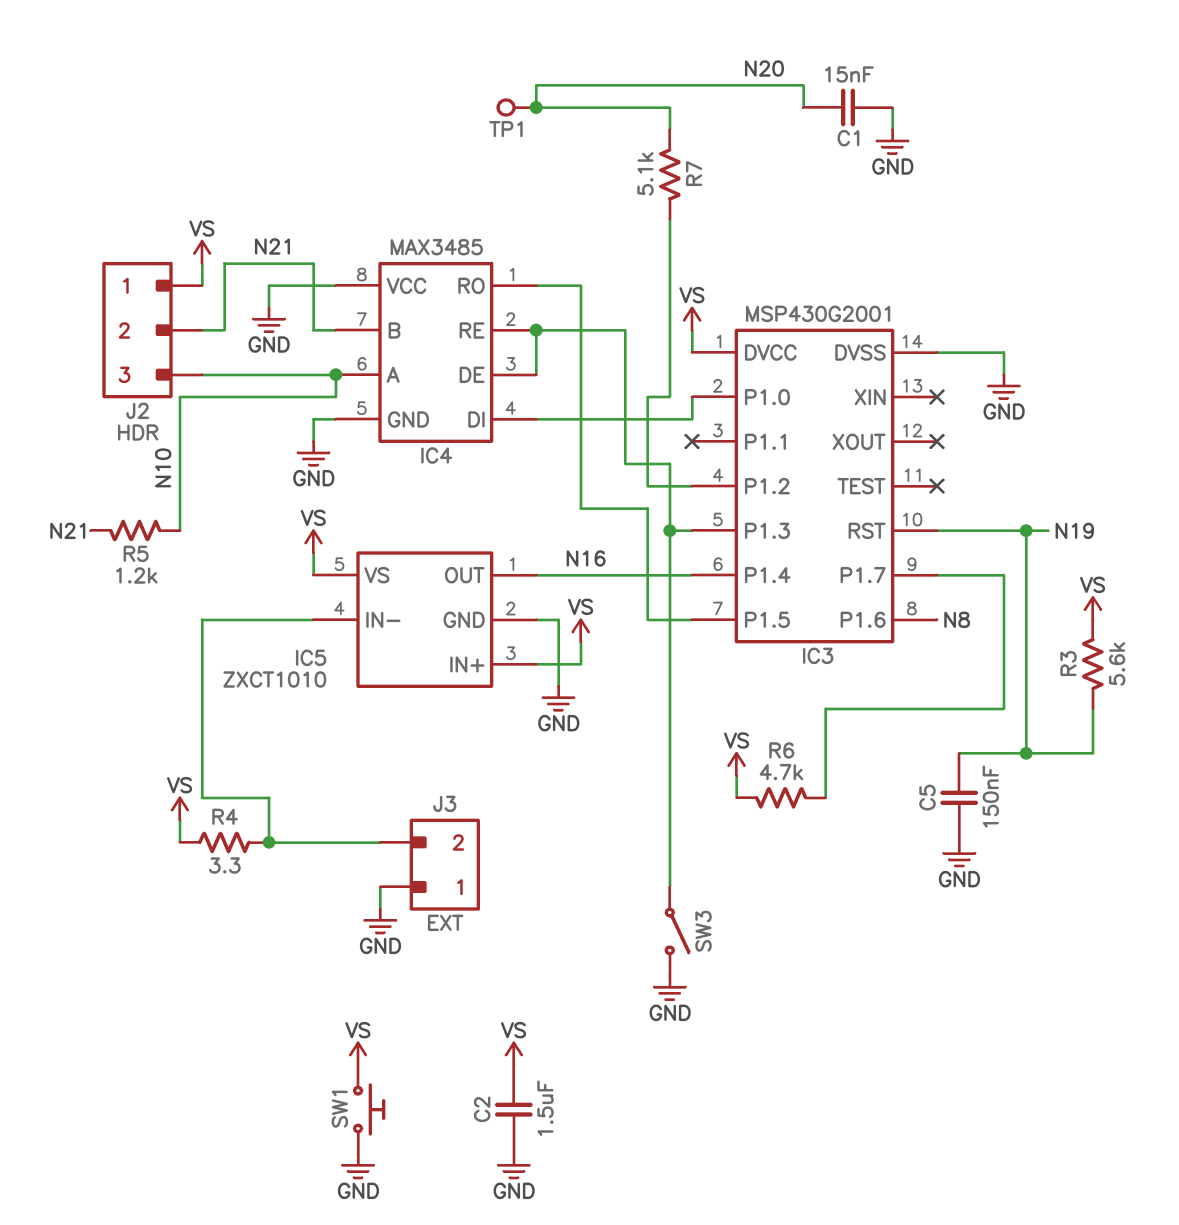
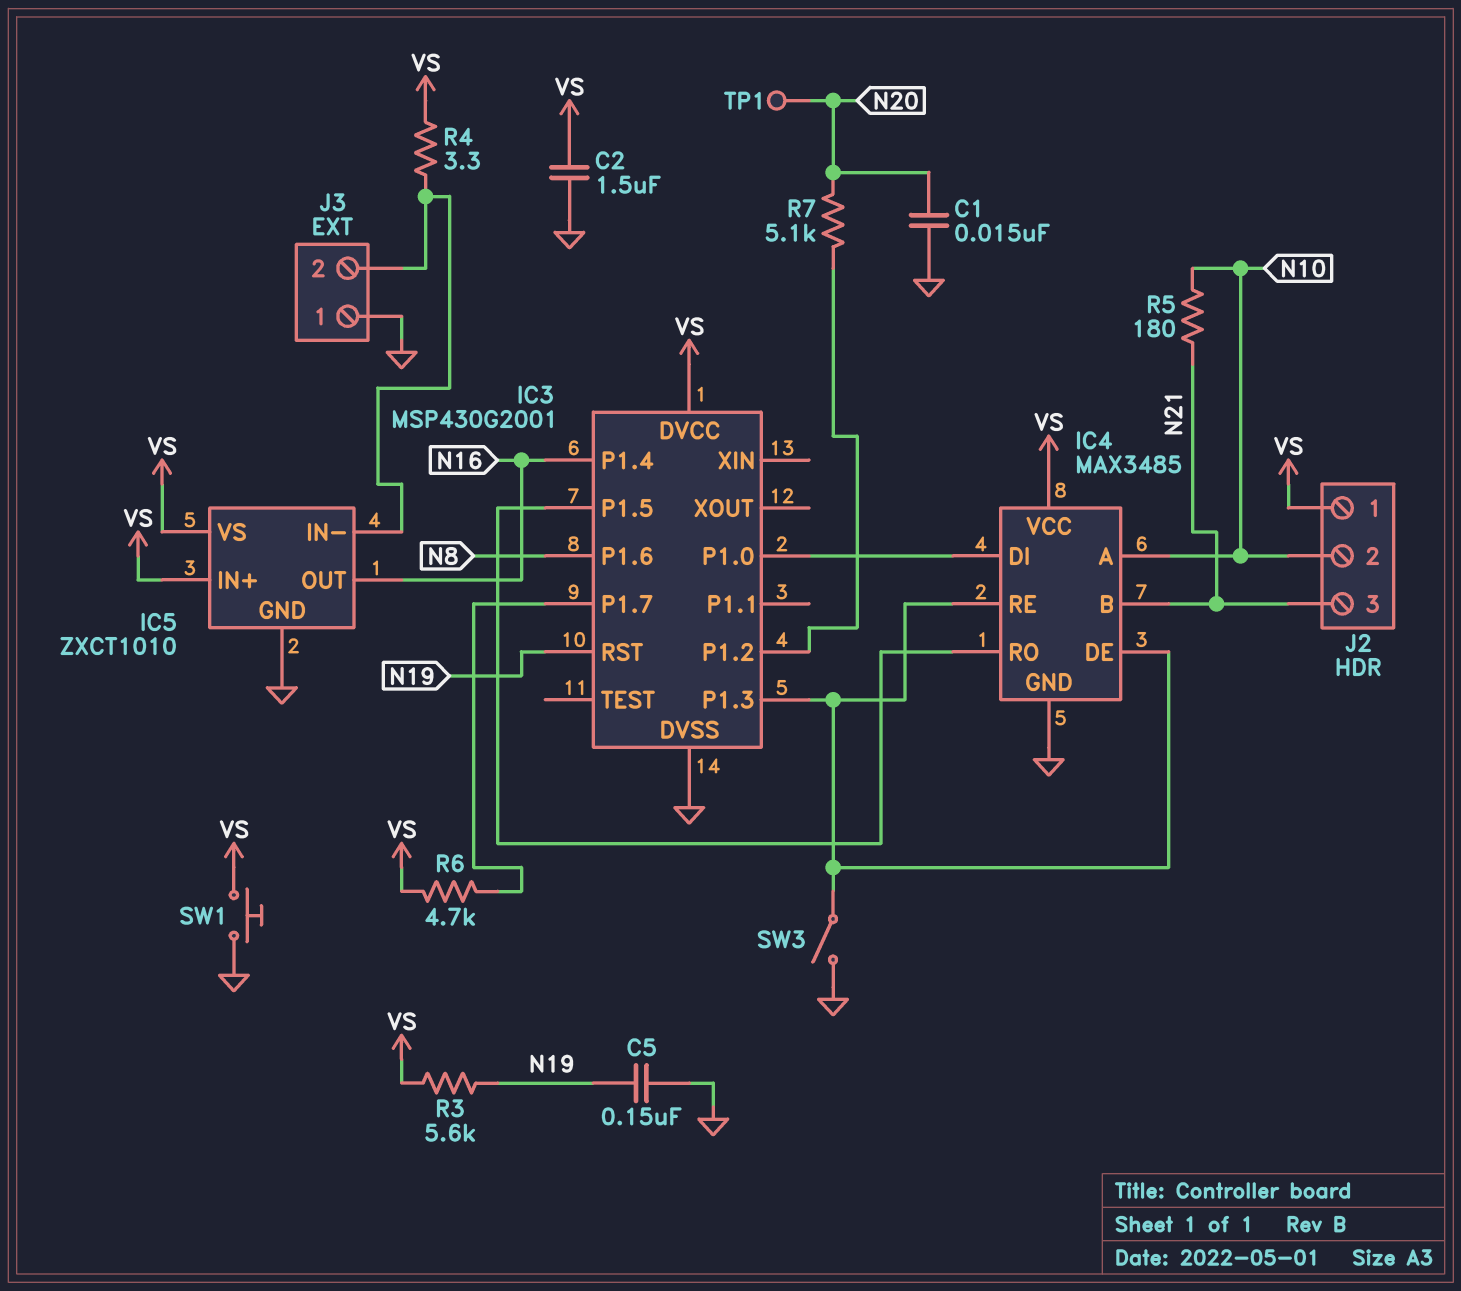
IC4 pin VCC: GND -> VS
J2 pin 2: N21 -> N10
J2 pin 3: N10 -> N21
R5: 1.2k (N10, N21) -> 180 (N10, N21)

